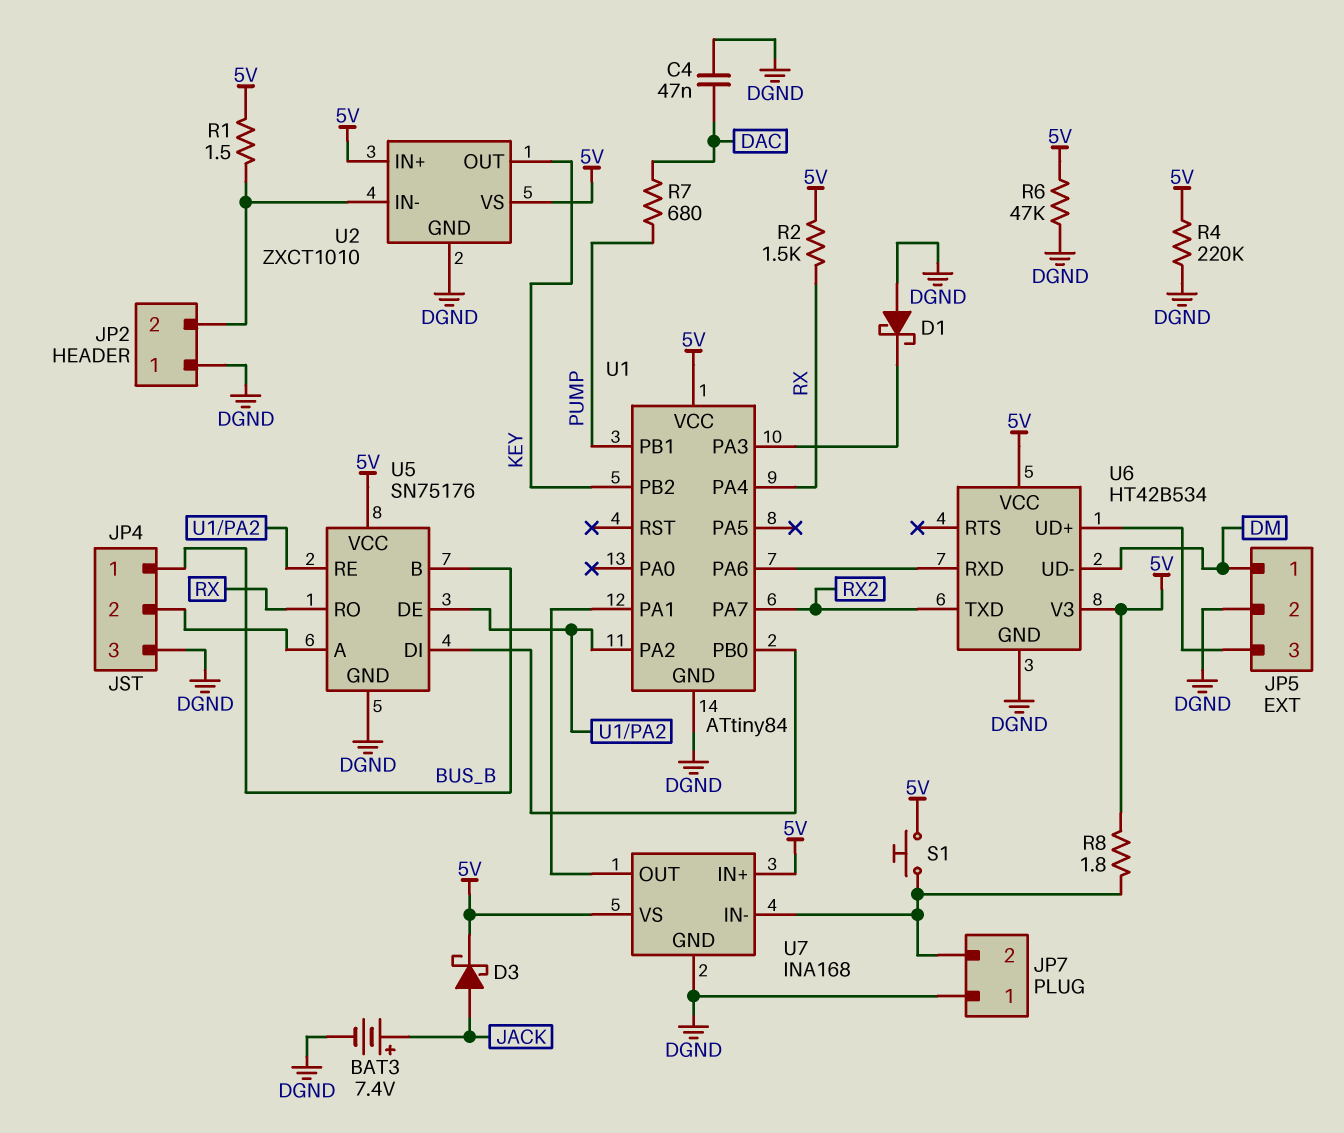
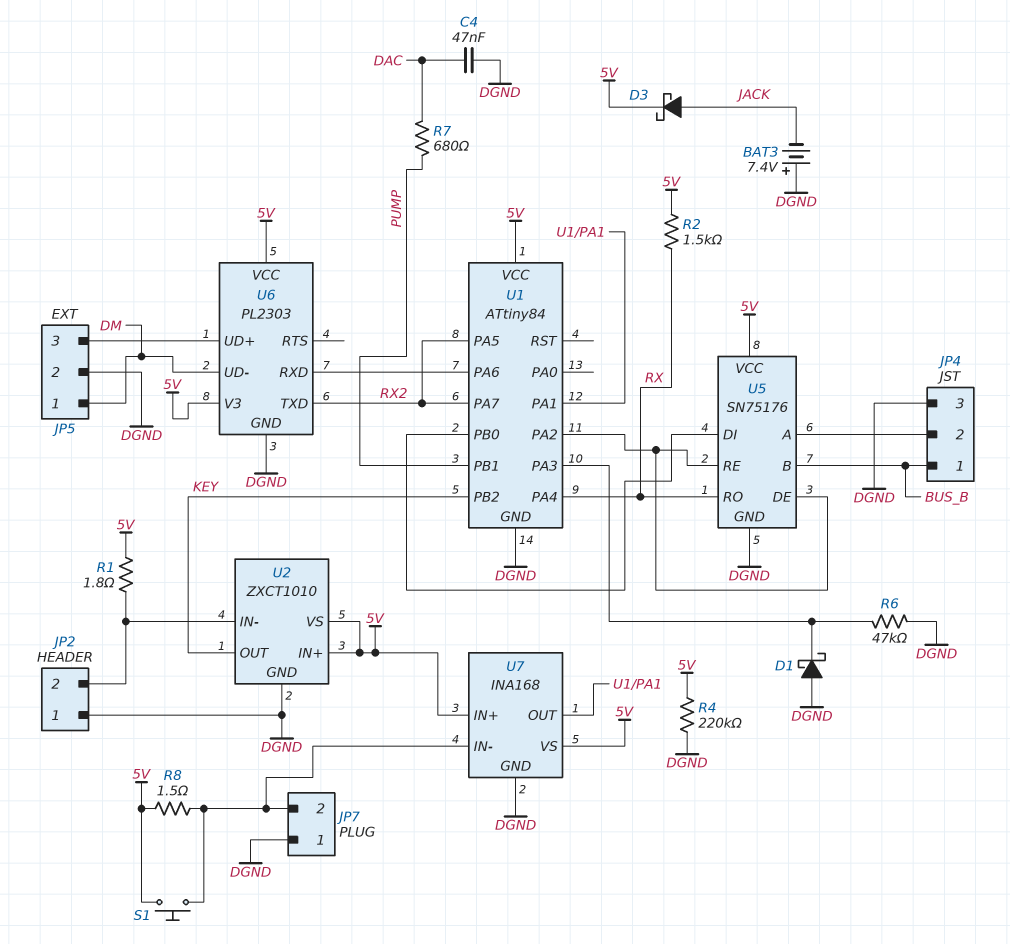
BAT3: 7.4V (plus JACK, minus DGND) -> 7.4V (plus DGND, minus JACK)
R1: 1.5 (5V, JP2/2) -> 1.8 (5V, JP2/2)
R6: 47k (5V, DGND) -> 47k (DGND, U1/PA3)
R8: 1.8 (5V, JP7/2) -> 1.5 (5V, JP7/2)
U1 pin PA5: none -> RX2
U6: HT42B534 -> PL2303

